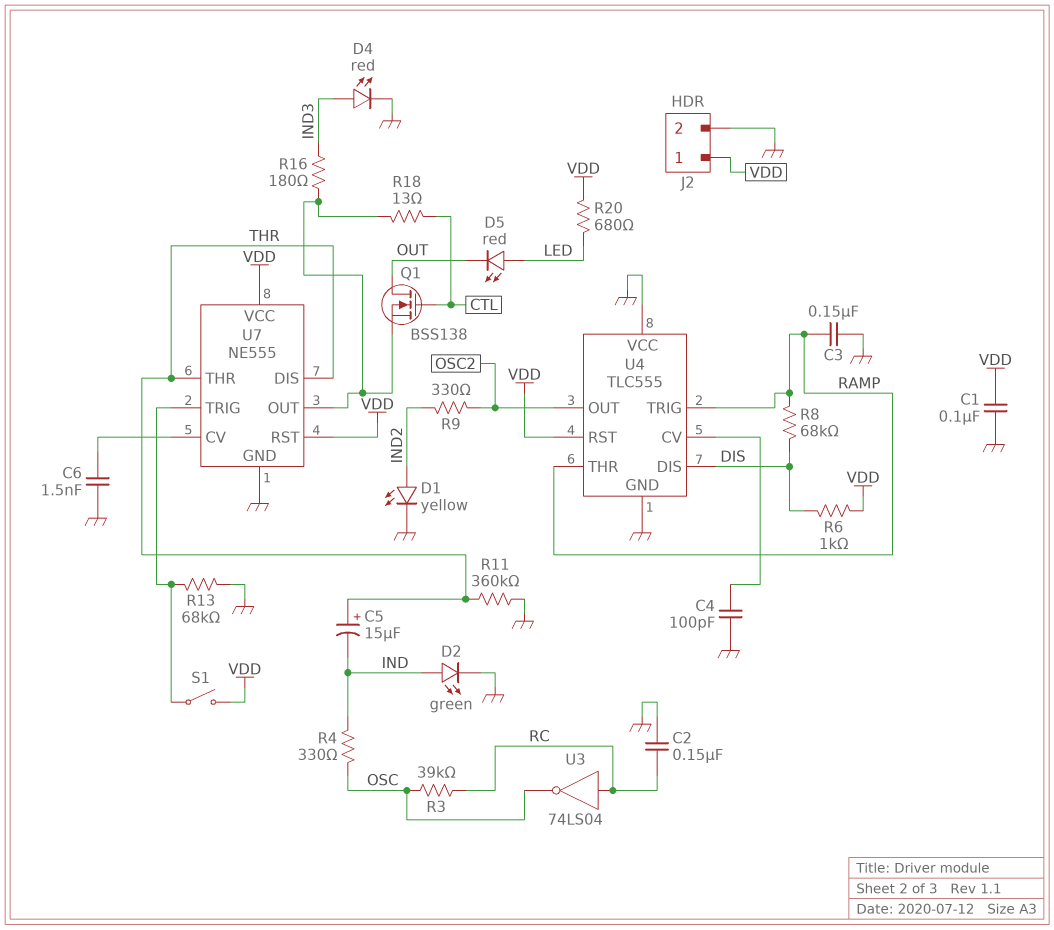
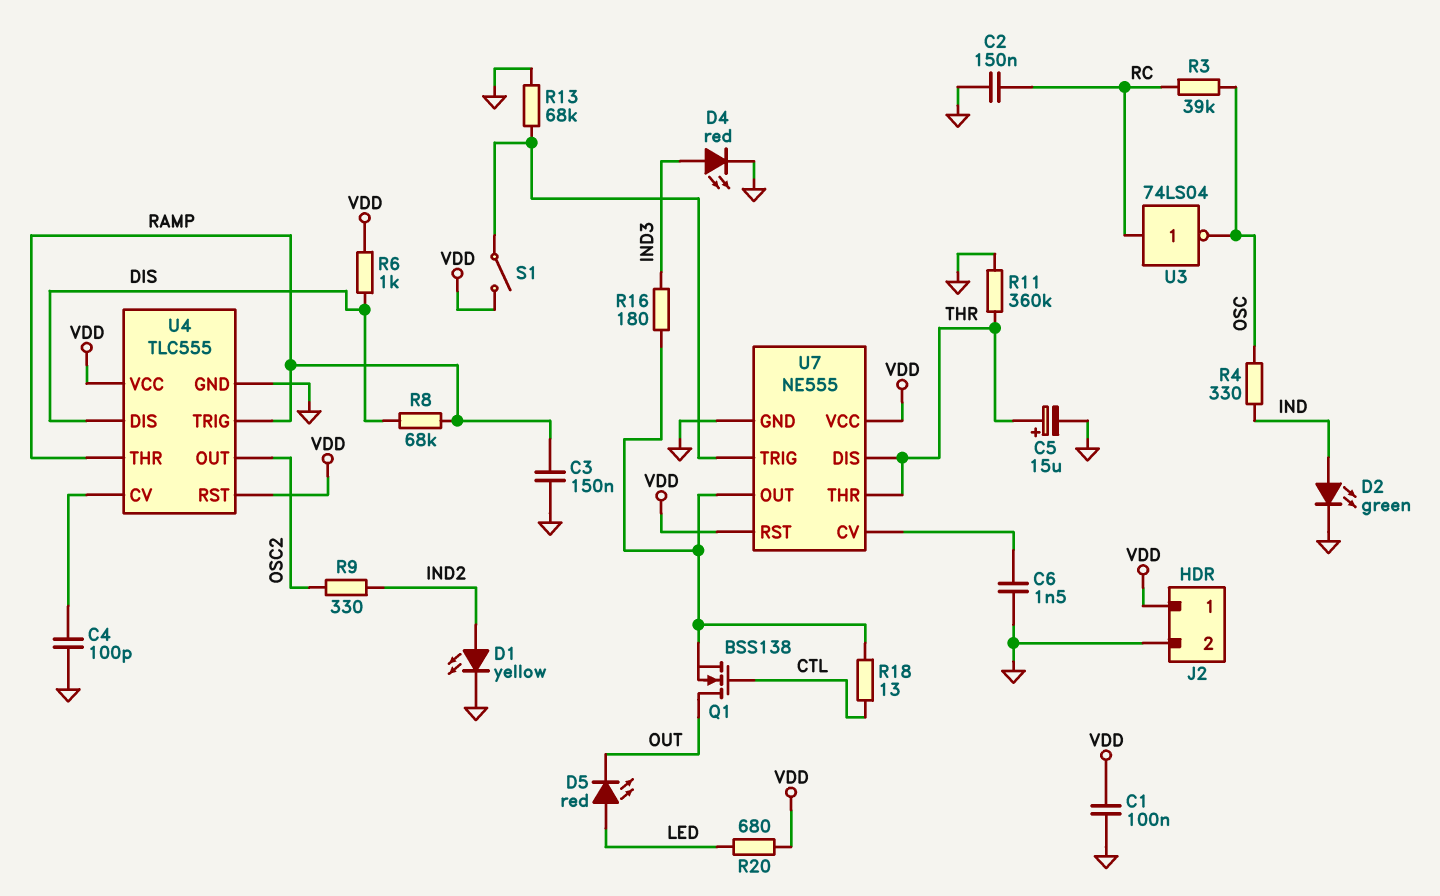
C5: 15uF (plus THR, minus IND) -> 15uF (plus THR, minus GND)
U4 pin VCC: GND -> VDD

